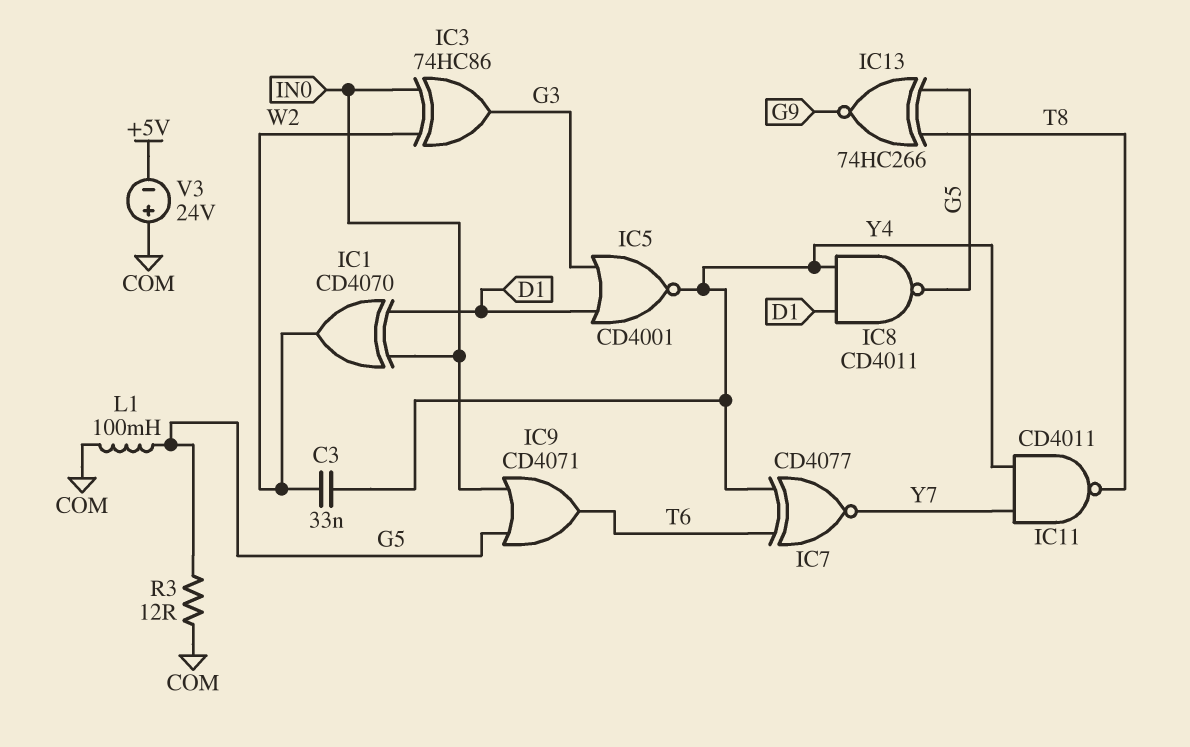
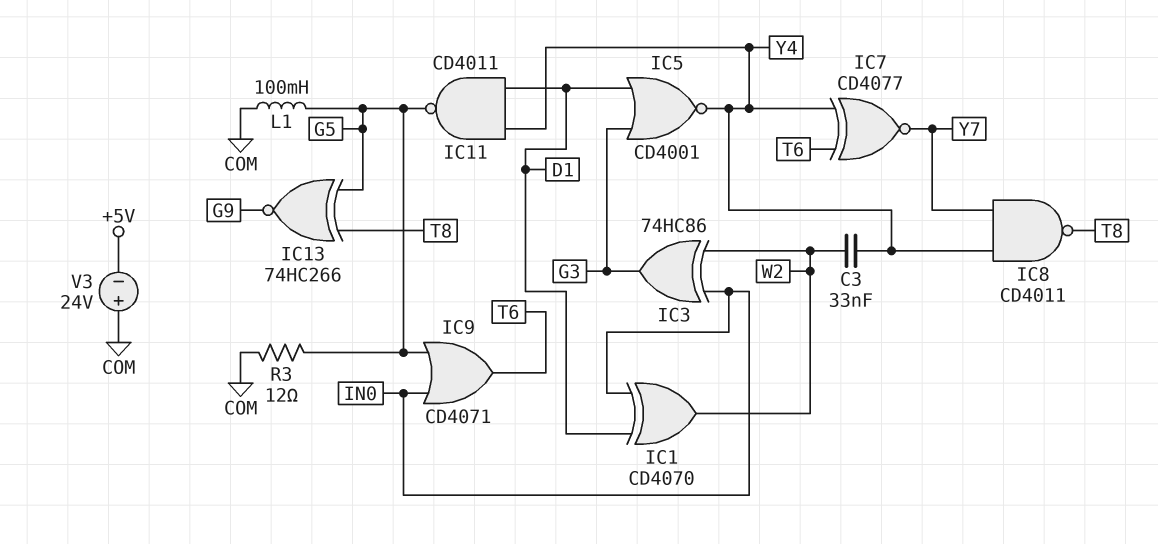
IC8: NAND CD4011 (in D1, in Y4, out G5) -> NAND CD4011 (in Y4, in Y7, out T8)
IC11: NAND CD4011 (in Y4, in Y7, out T8) -> NAND CD4011 (in D1, in Y4, out G5)

